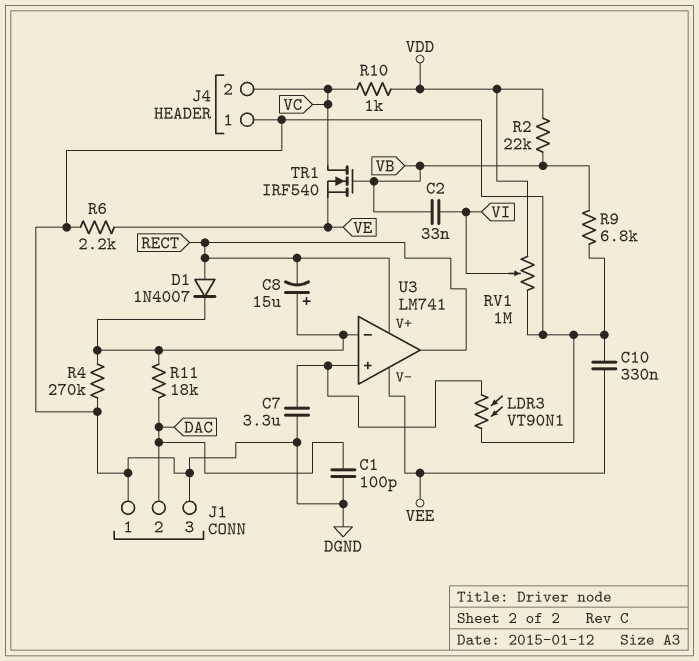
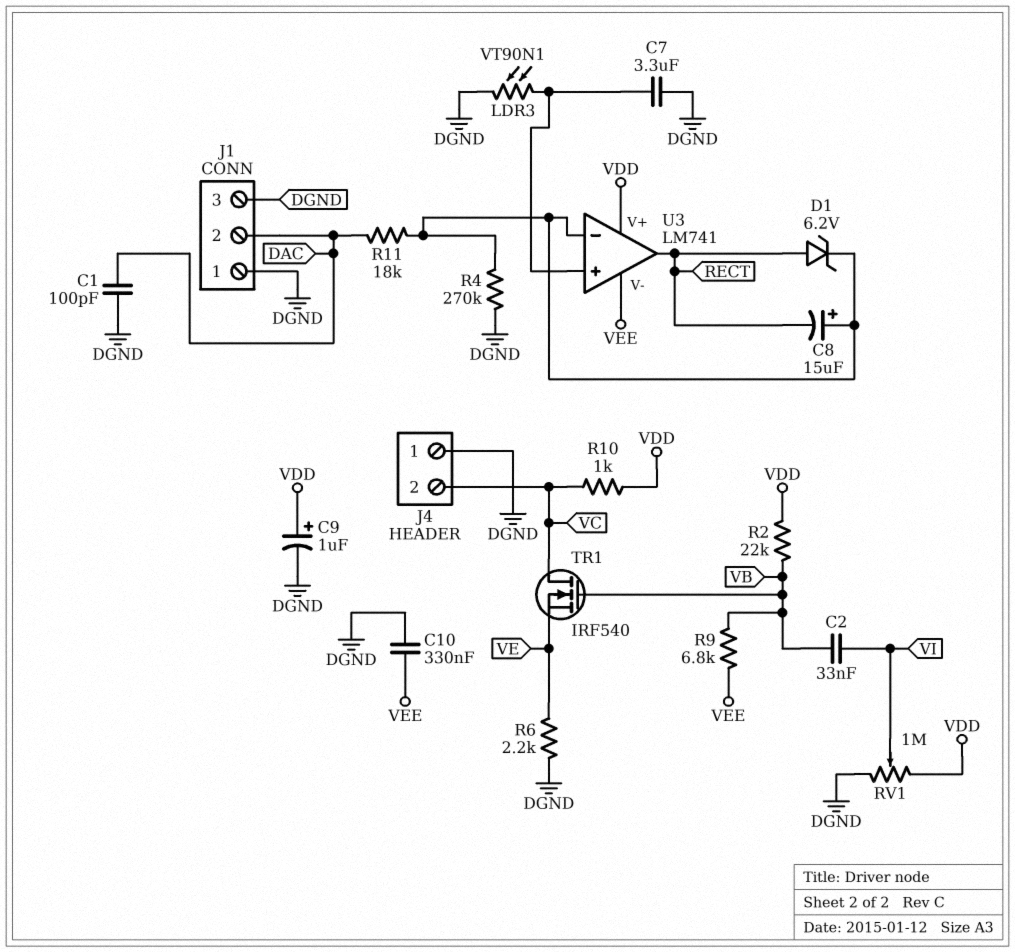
C9: none -> 1uF (plus VDD, minus DGND)
D1: diode 1N4007 (A RECT, K U3/in-) -> zener 6.2V (A RECT, K U3/in-)
R9: 6.8k (DGND, VB) -> 6.8k (VB, VEE)
U3 pin V+: RECT -> VDD

